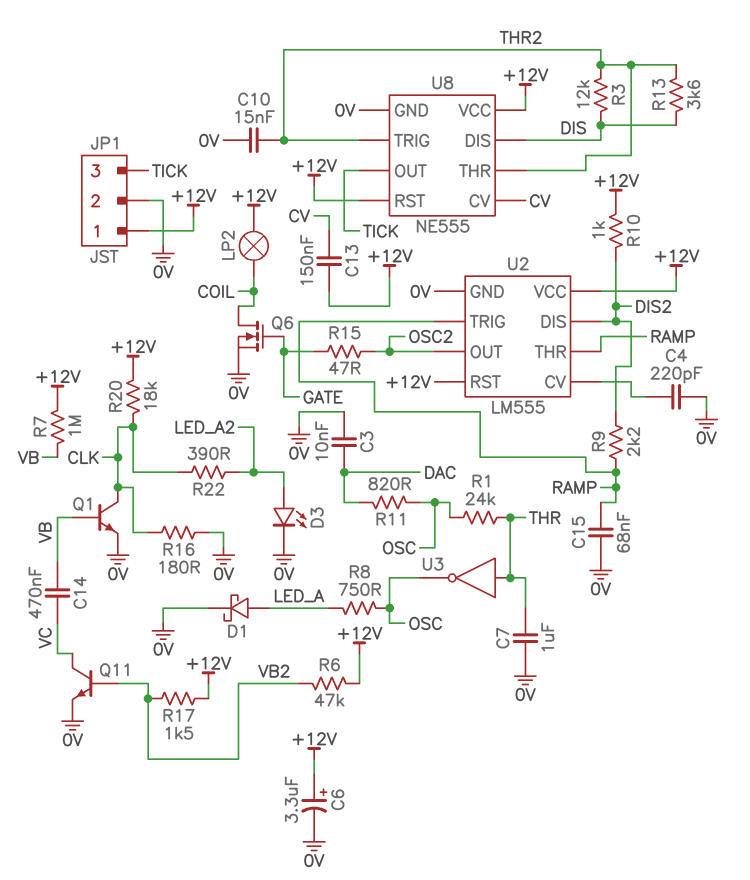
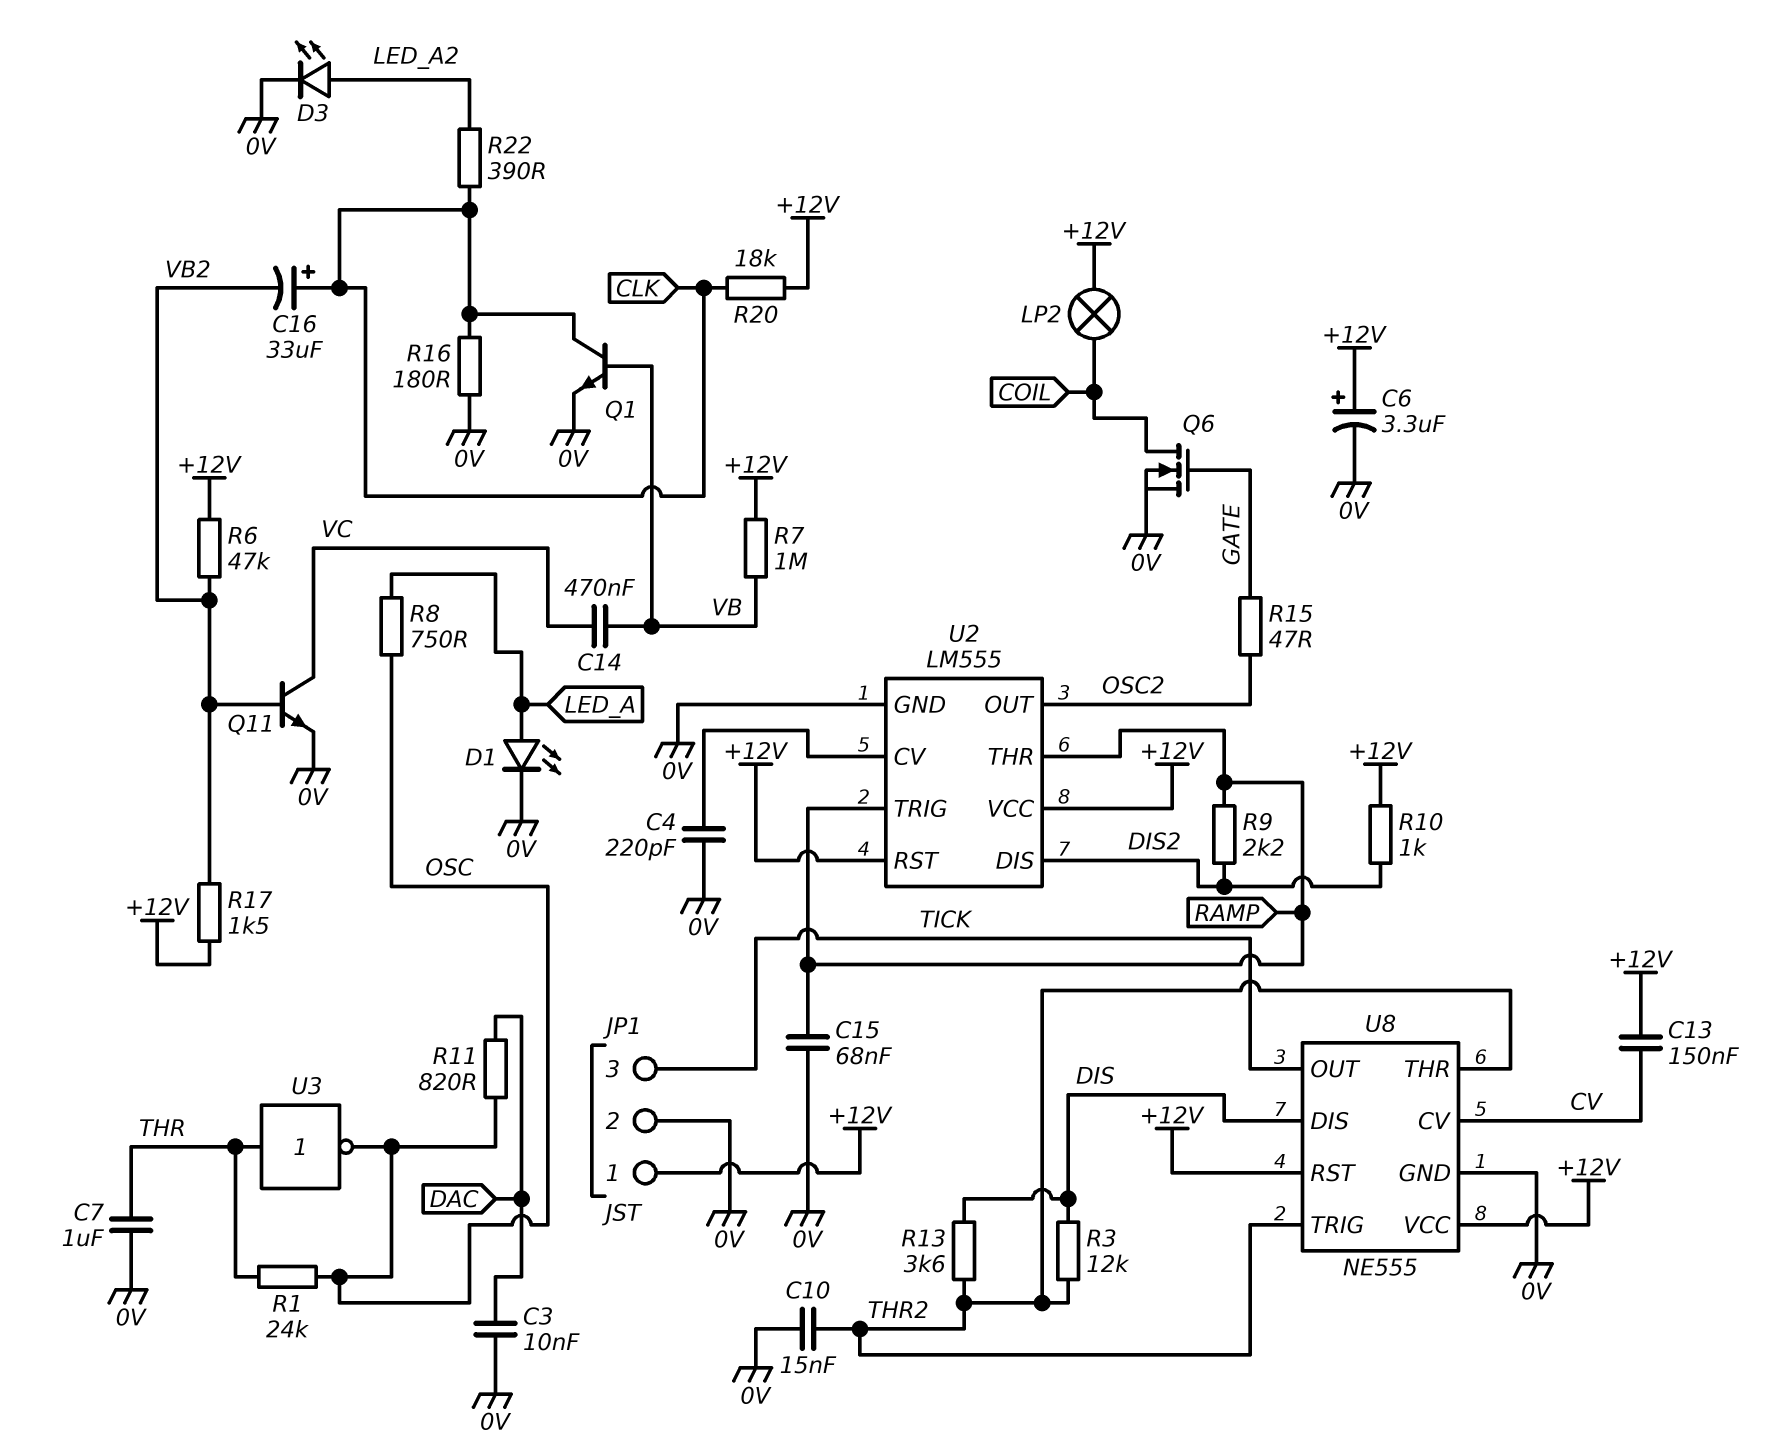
C16: none -> 33uF (plus CLK, minus VB2)
D1: schottky (A LED_A, K 0V) -> LED (A LED_A, K 0V)

